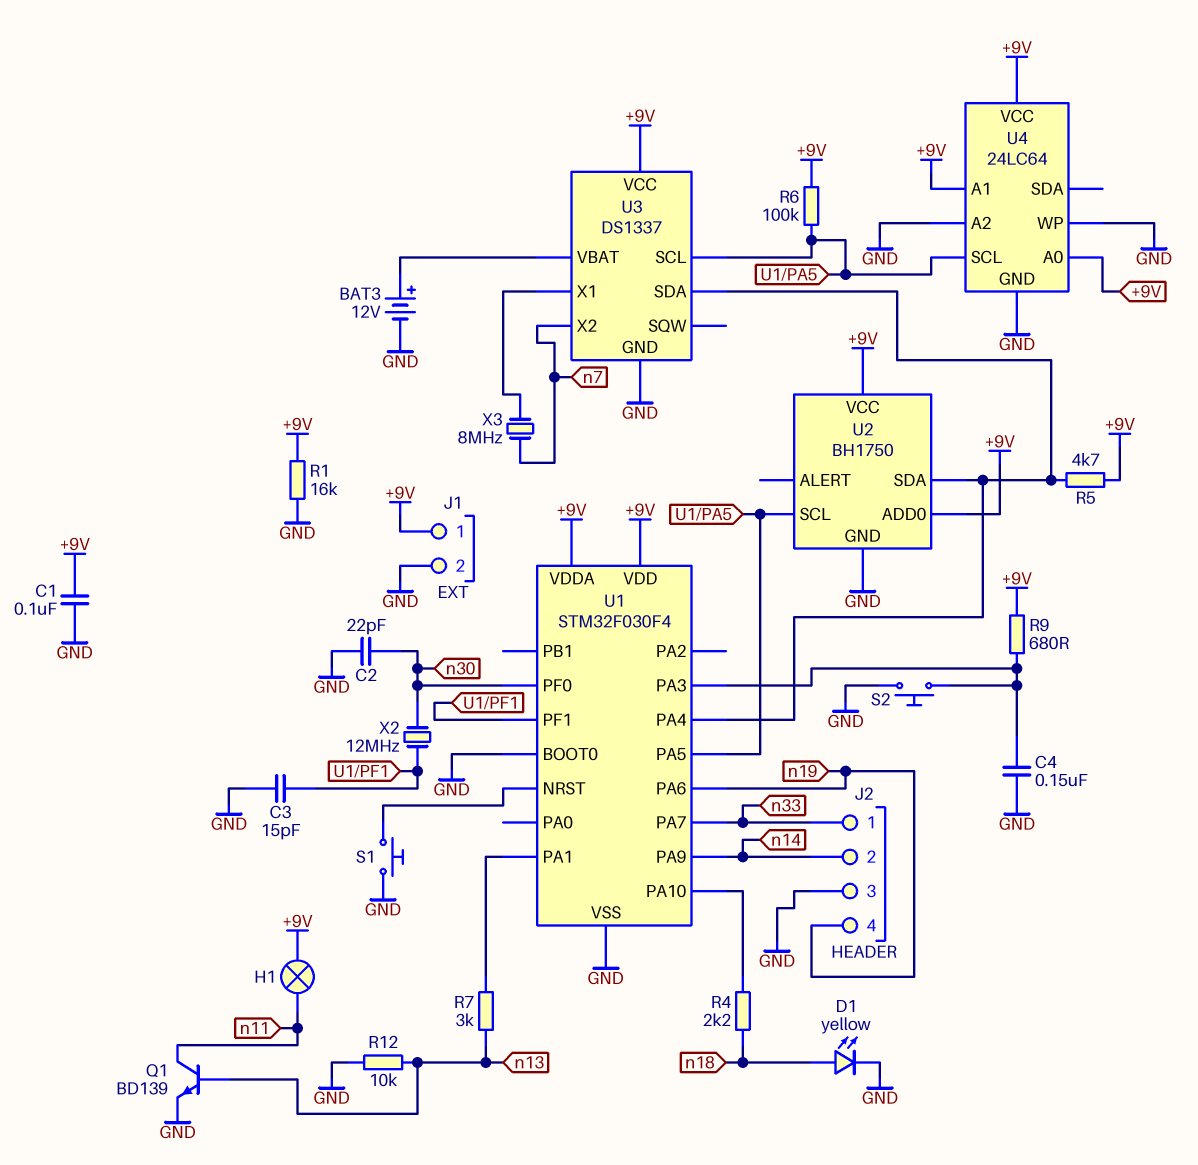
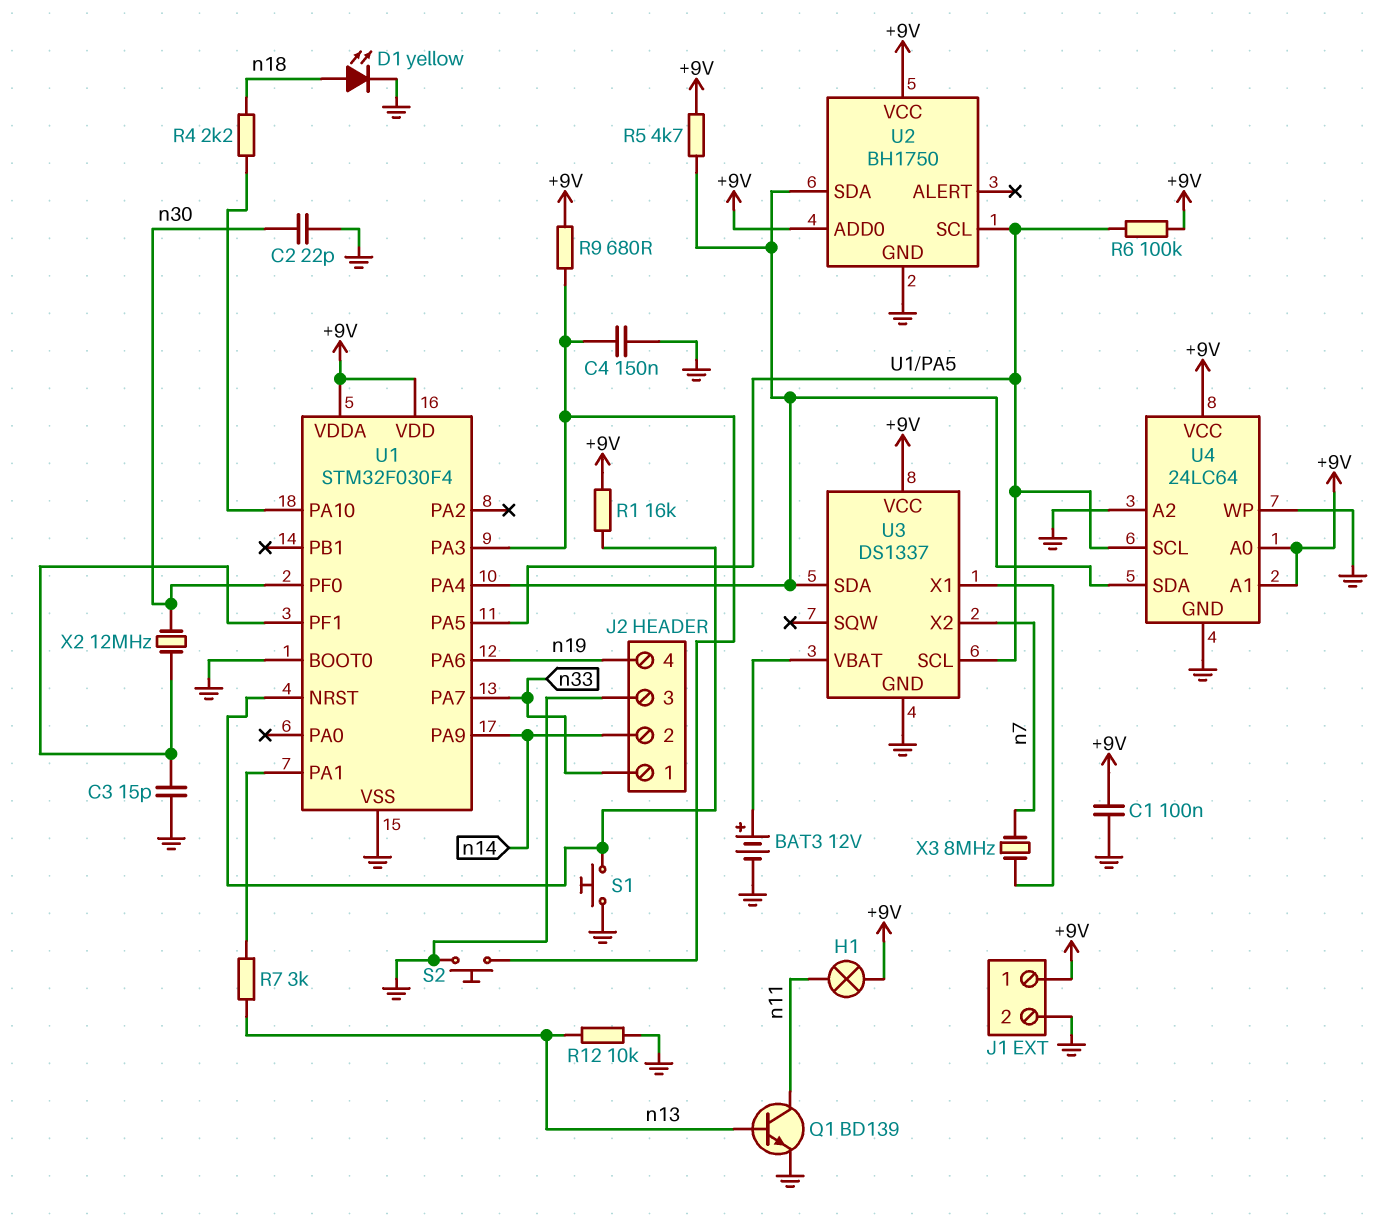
R1: 16k (+9V, GND) -> 16k (+9V, U1/NRST)
U4 pin SDA: none -> U1/PA4

